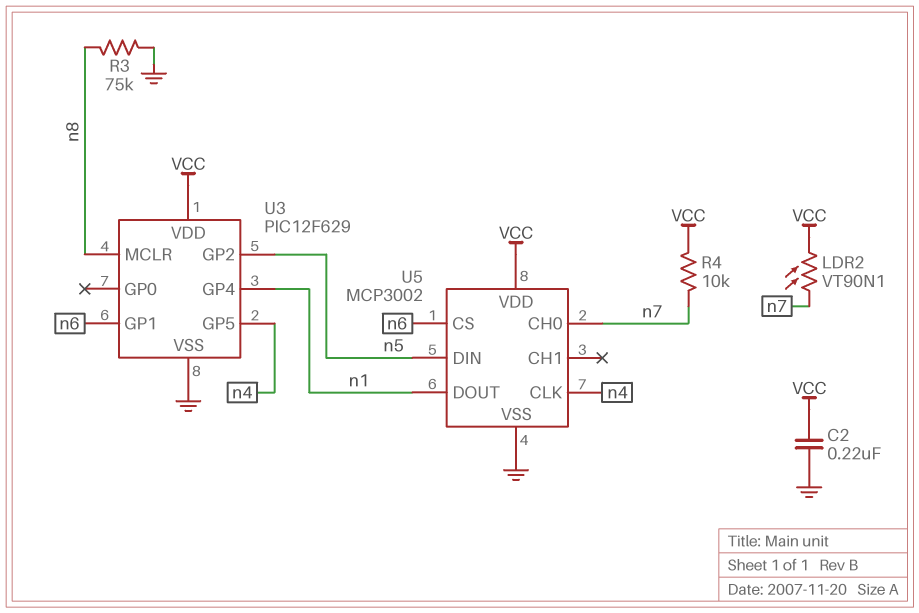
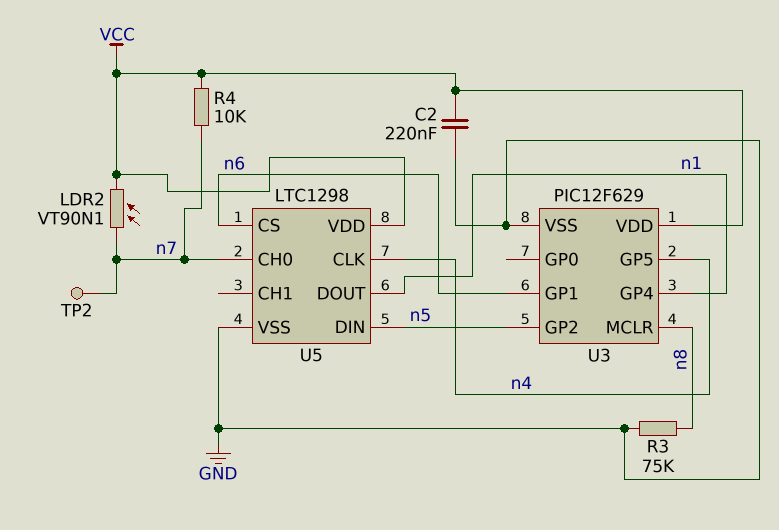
TP2: none -> test point (n7)
U5: MCP3002 -> LTC1298

